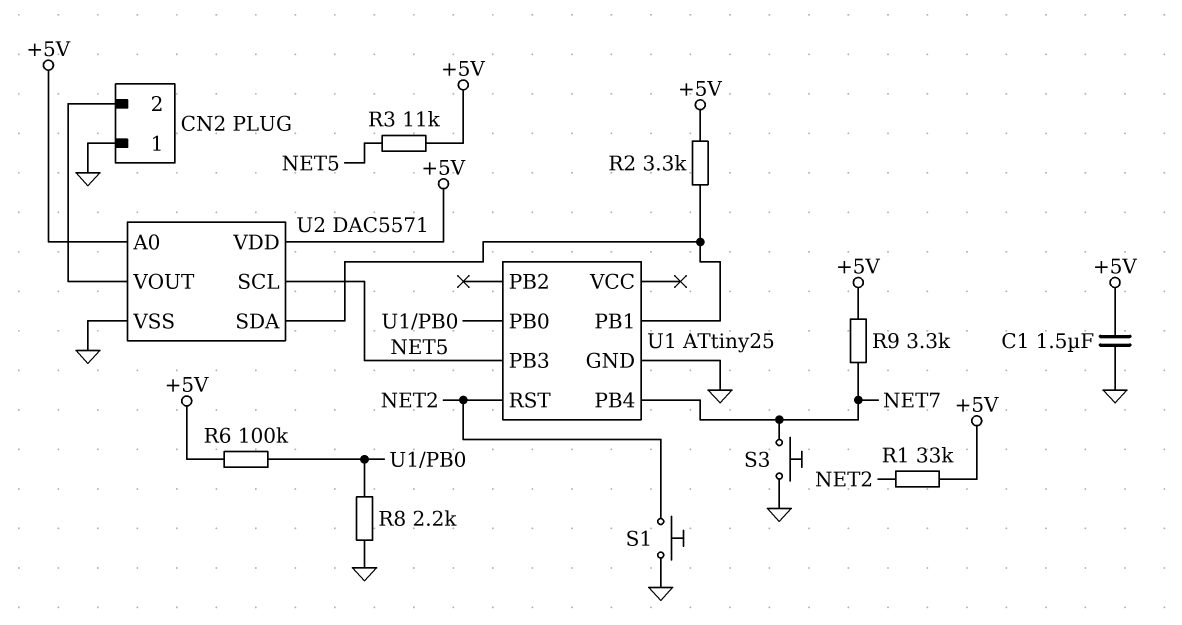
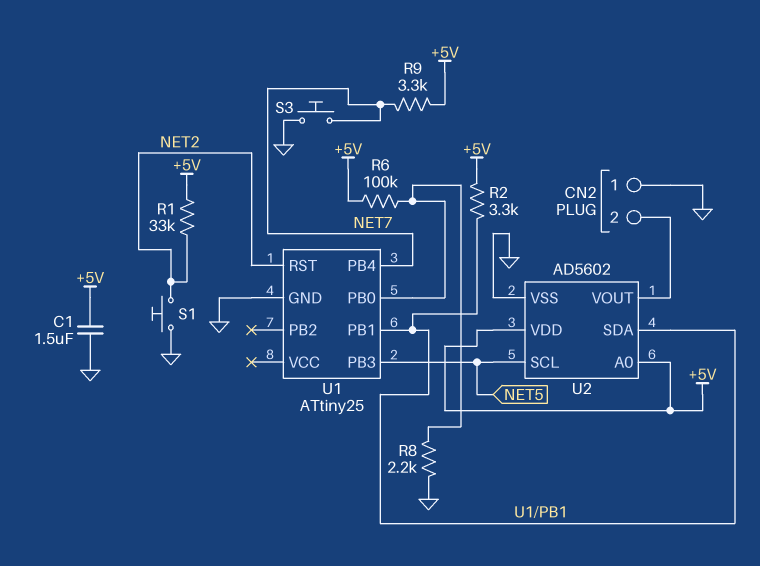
R3: 11k (+5V, NET5) -> none
U2: DAC5571 -> AD5602

